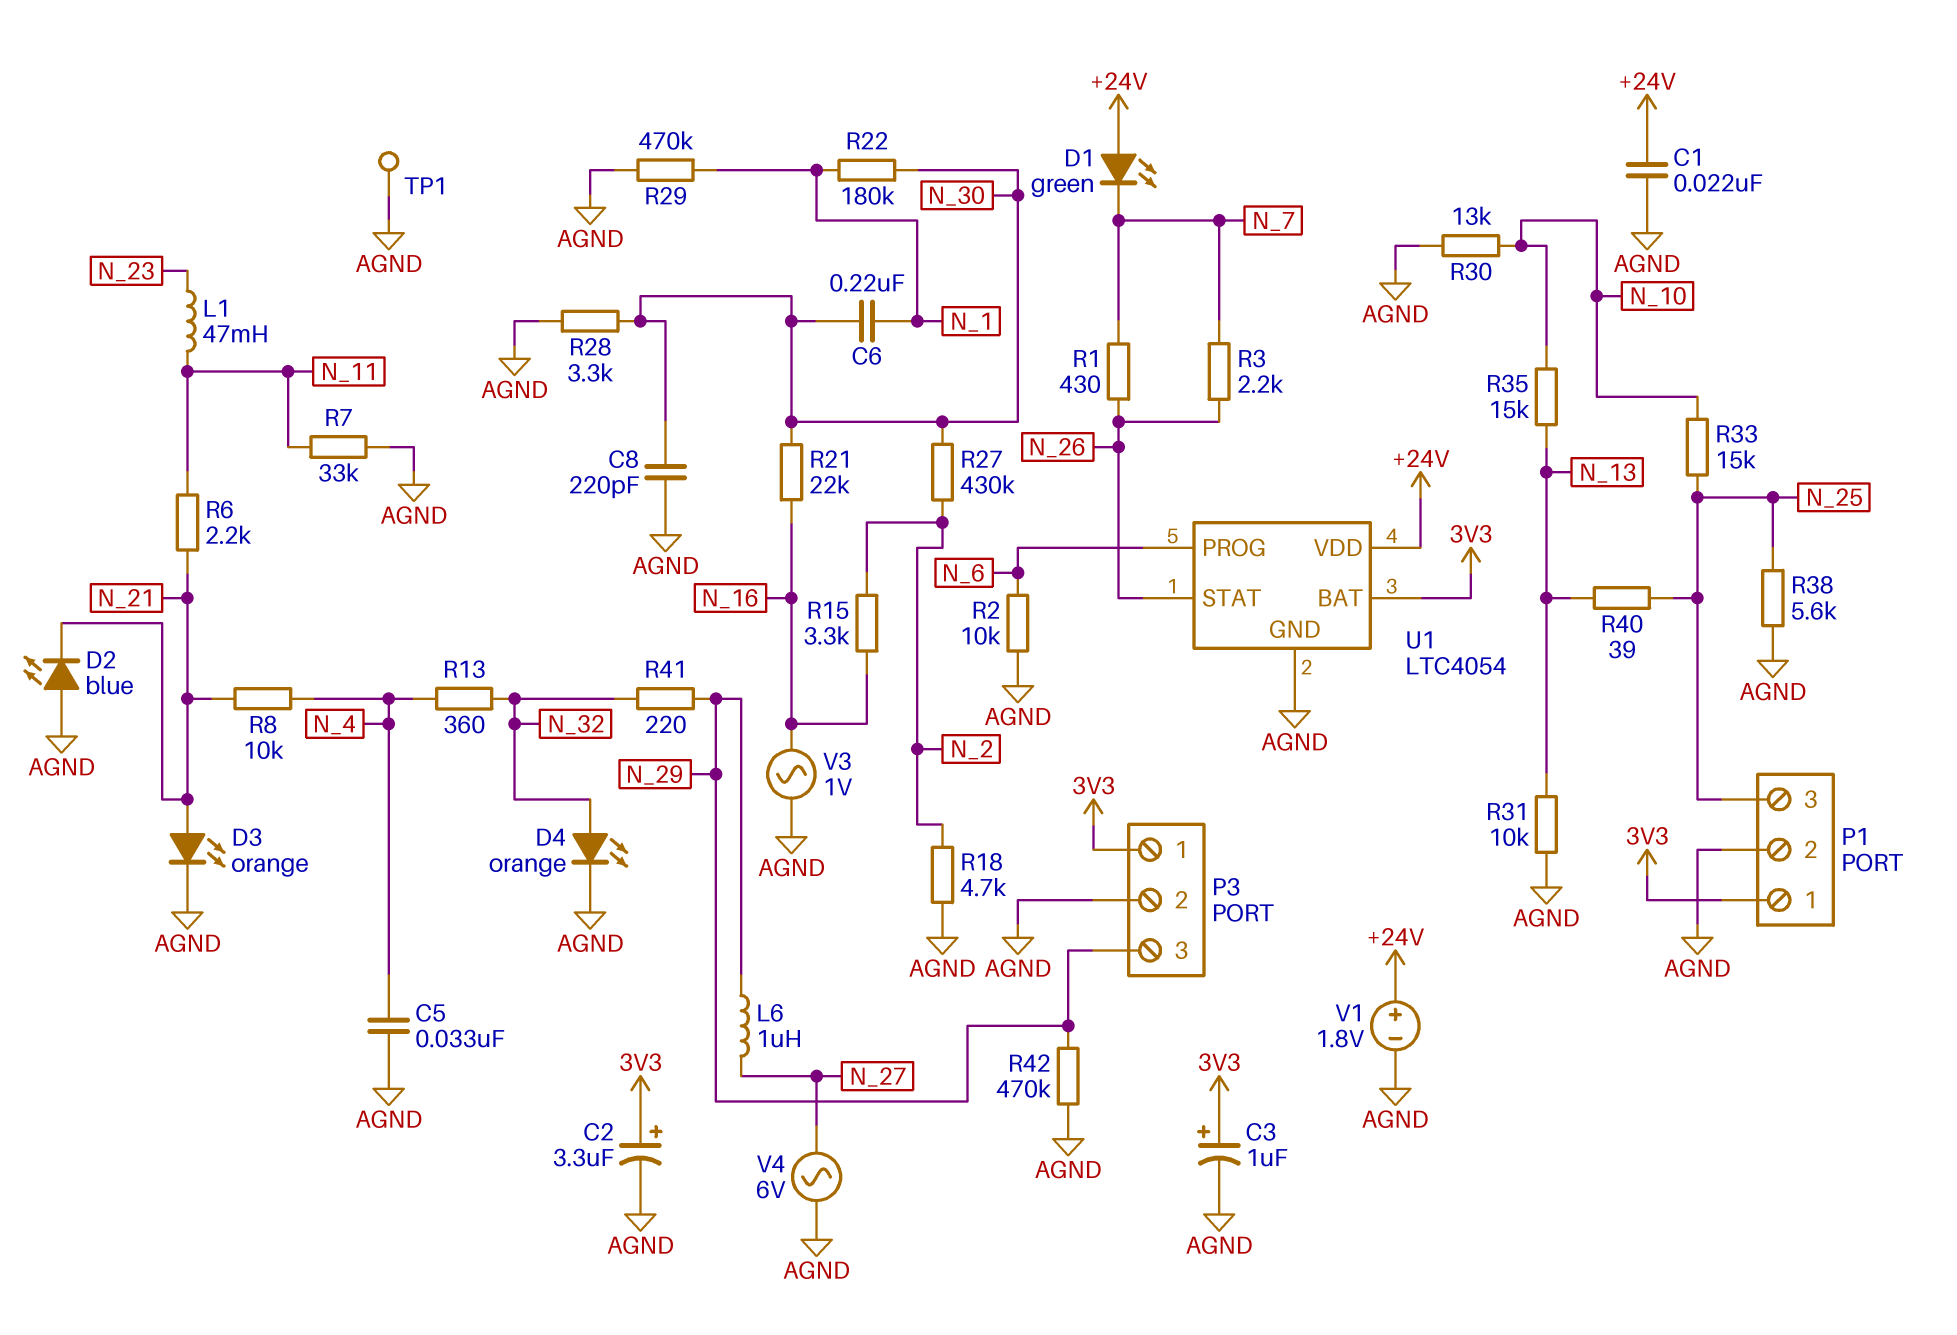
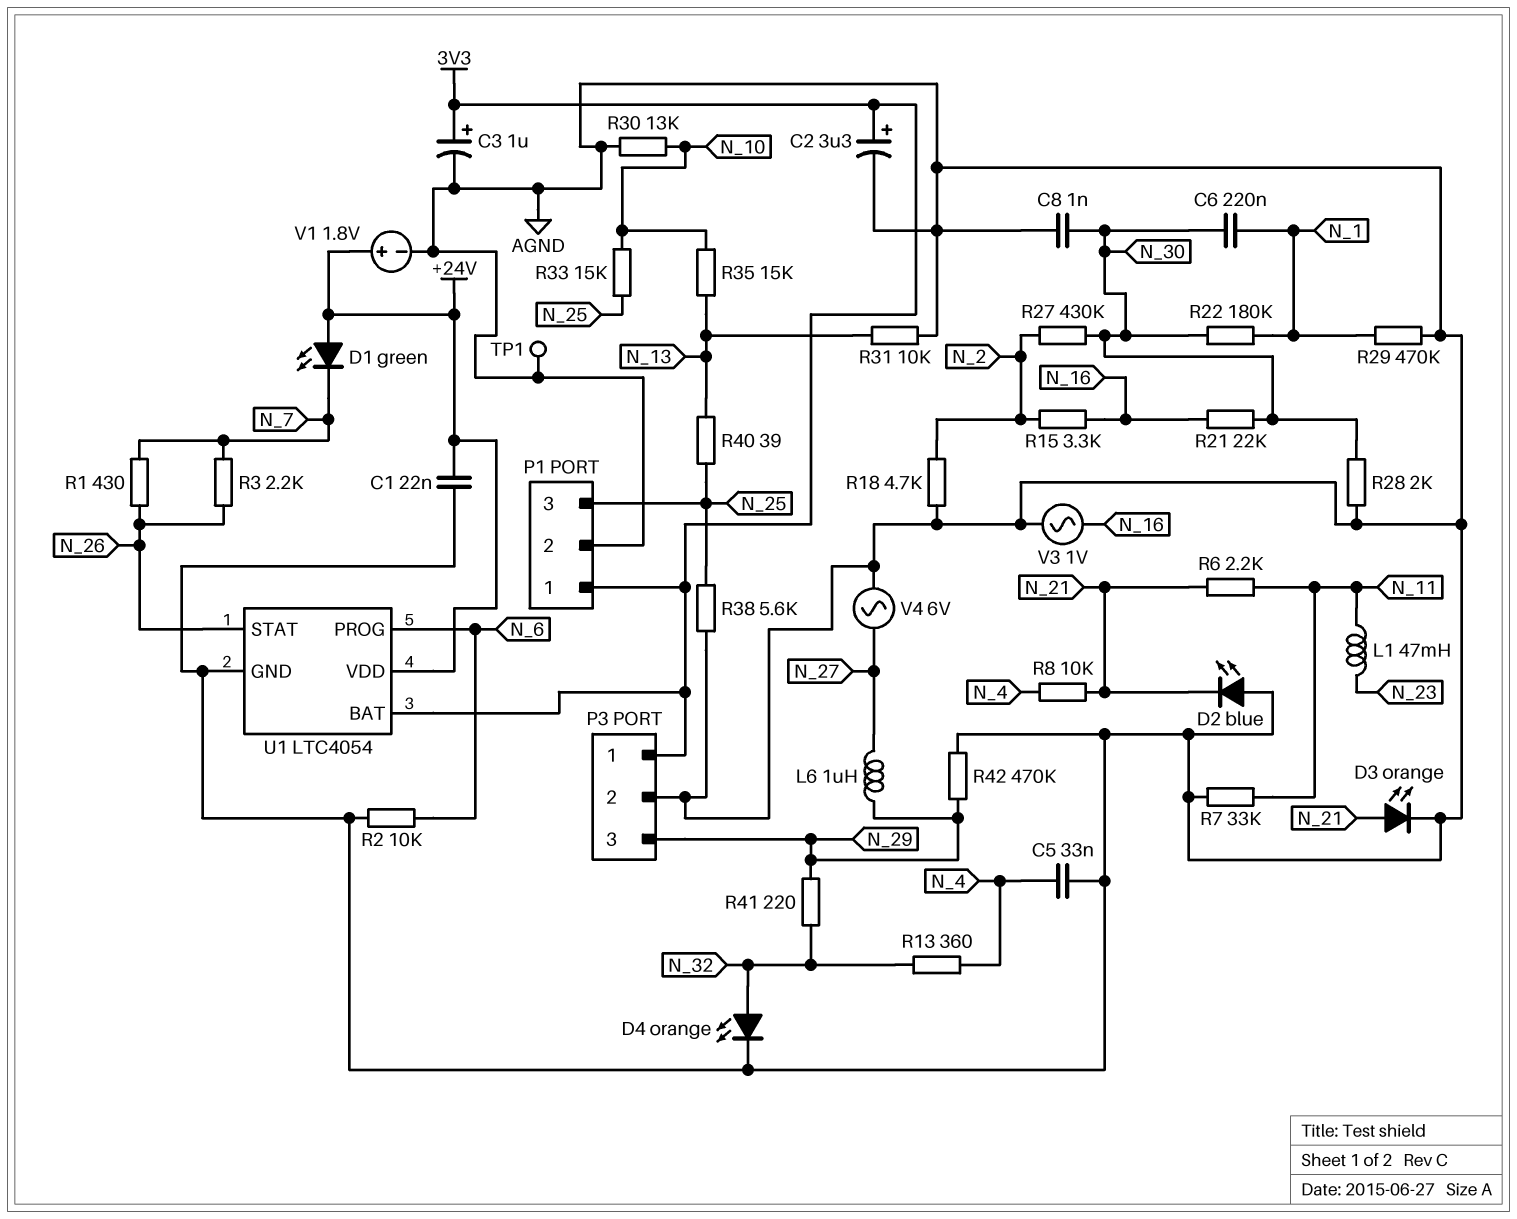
C8: 220pF (AGND, N_30) -> 1nF (AGND, N_30)
R28: 3.3k (AGND, N_30) -> 2k (AGND, N_30)

